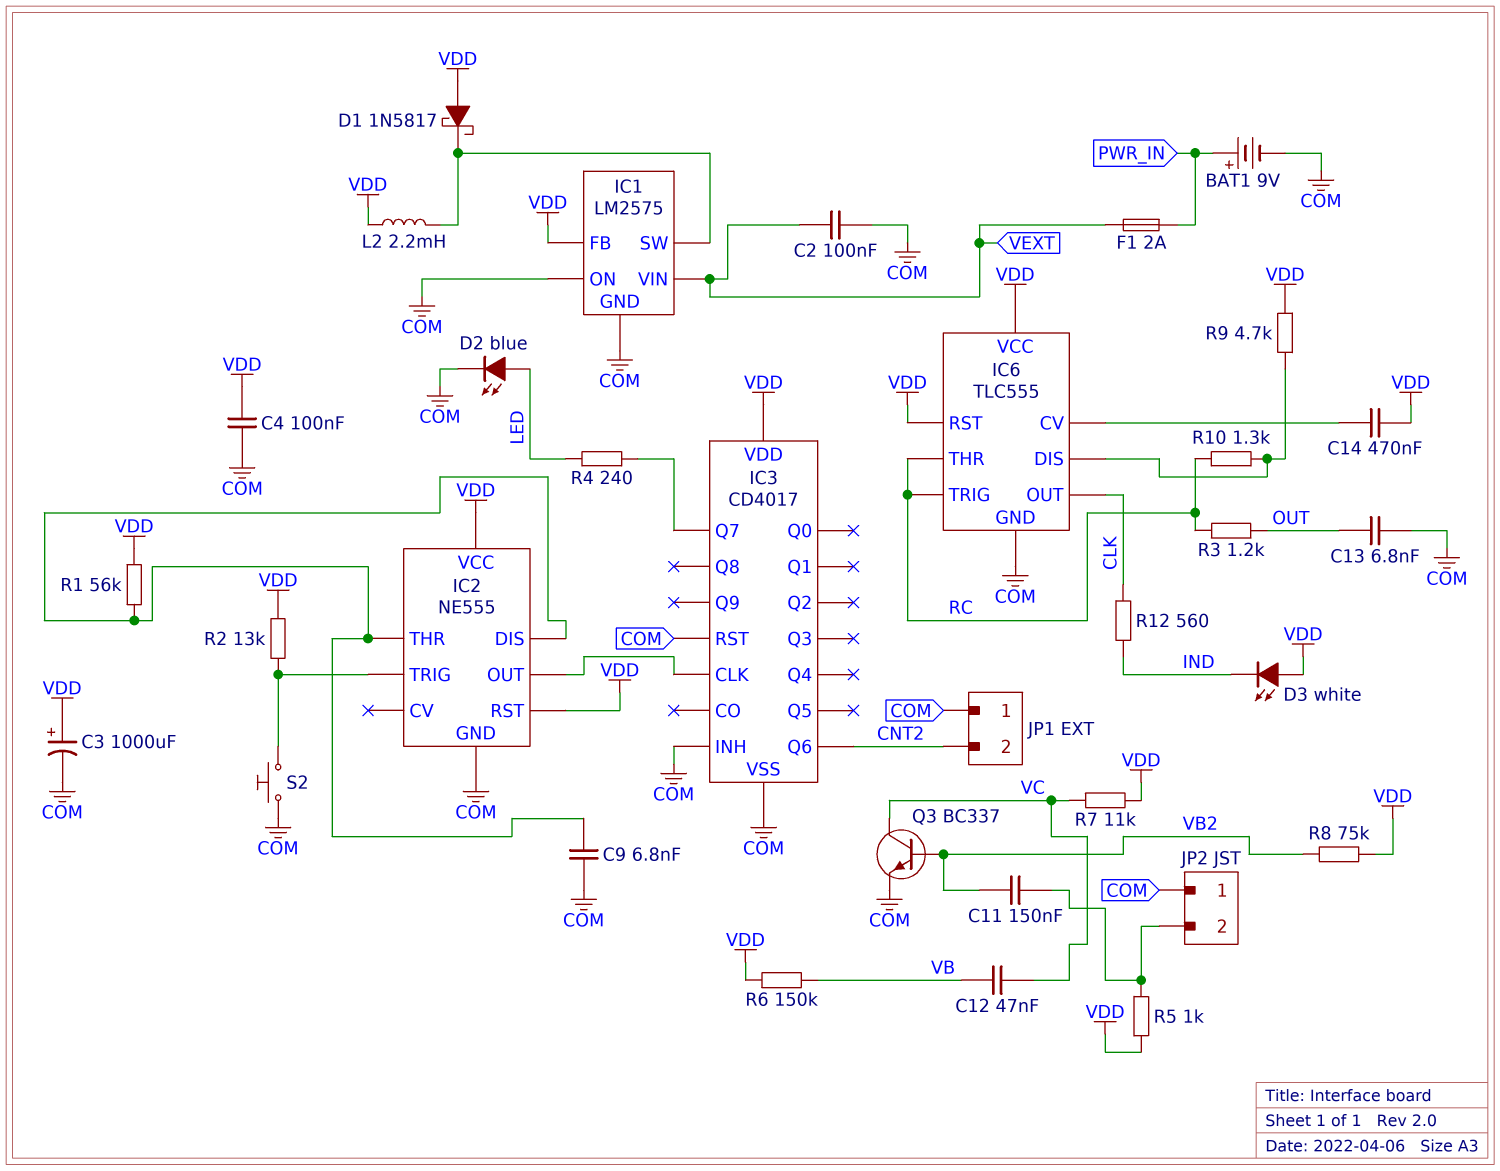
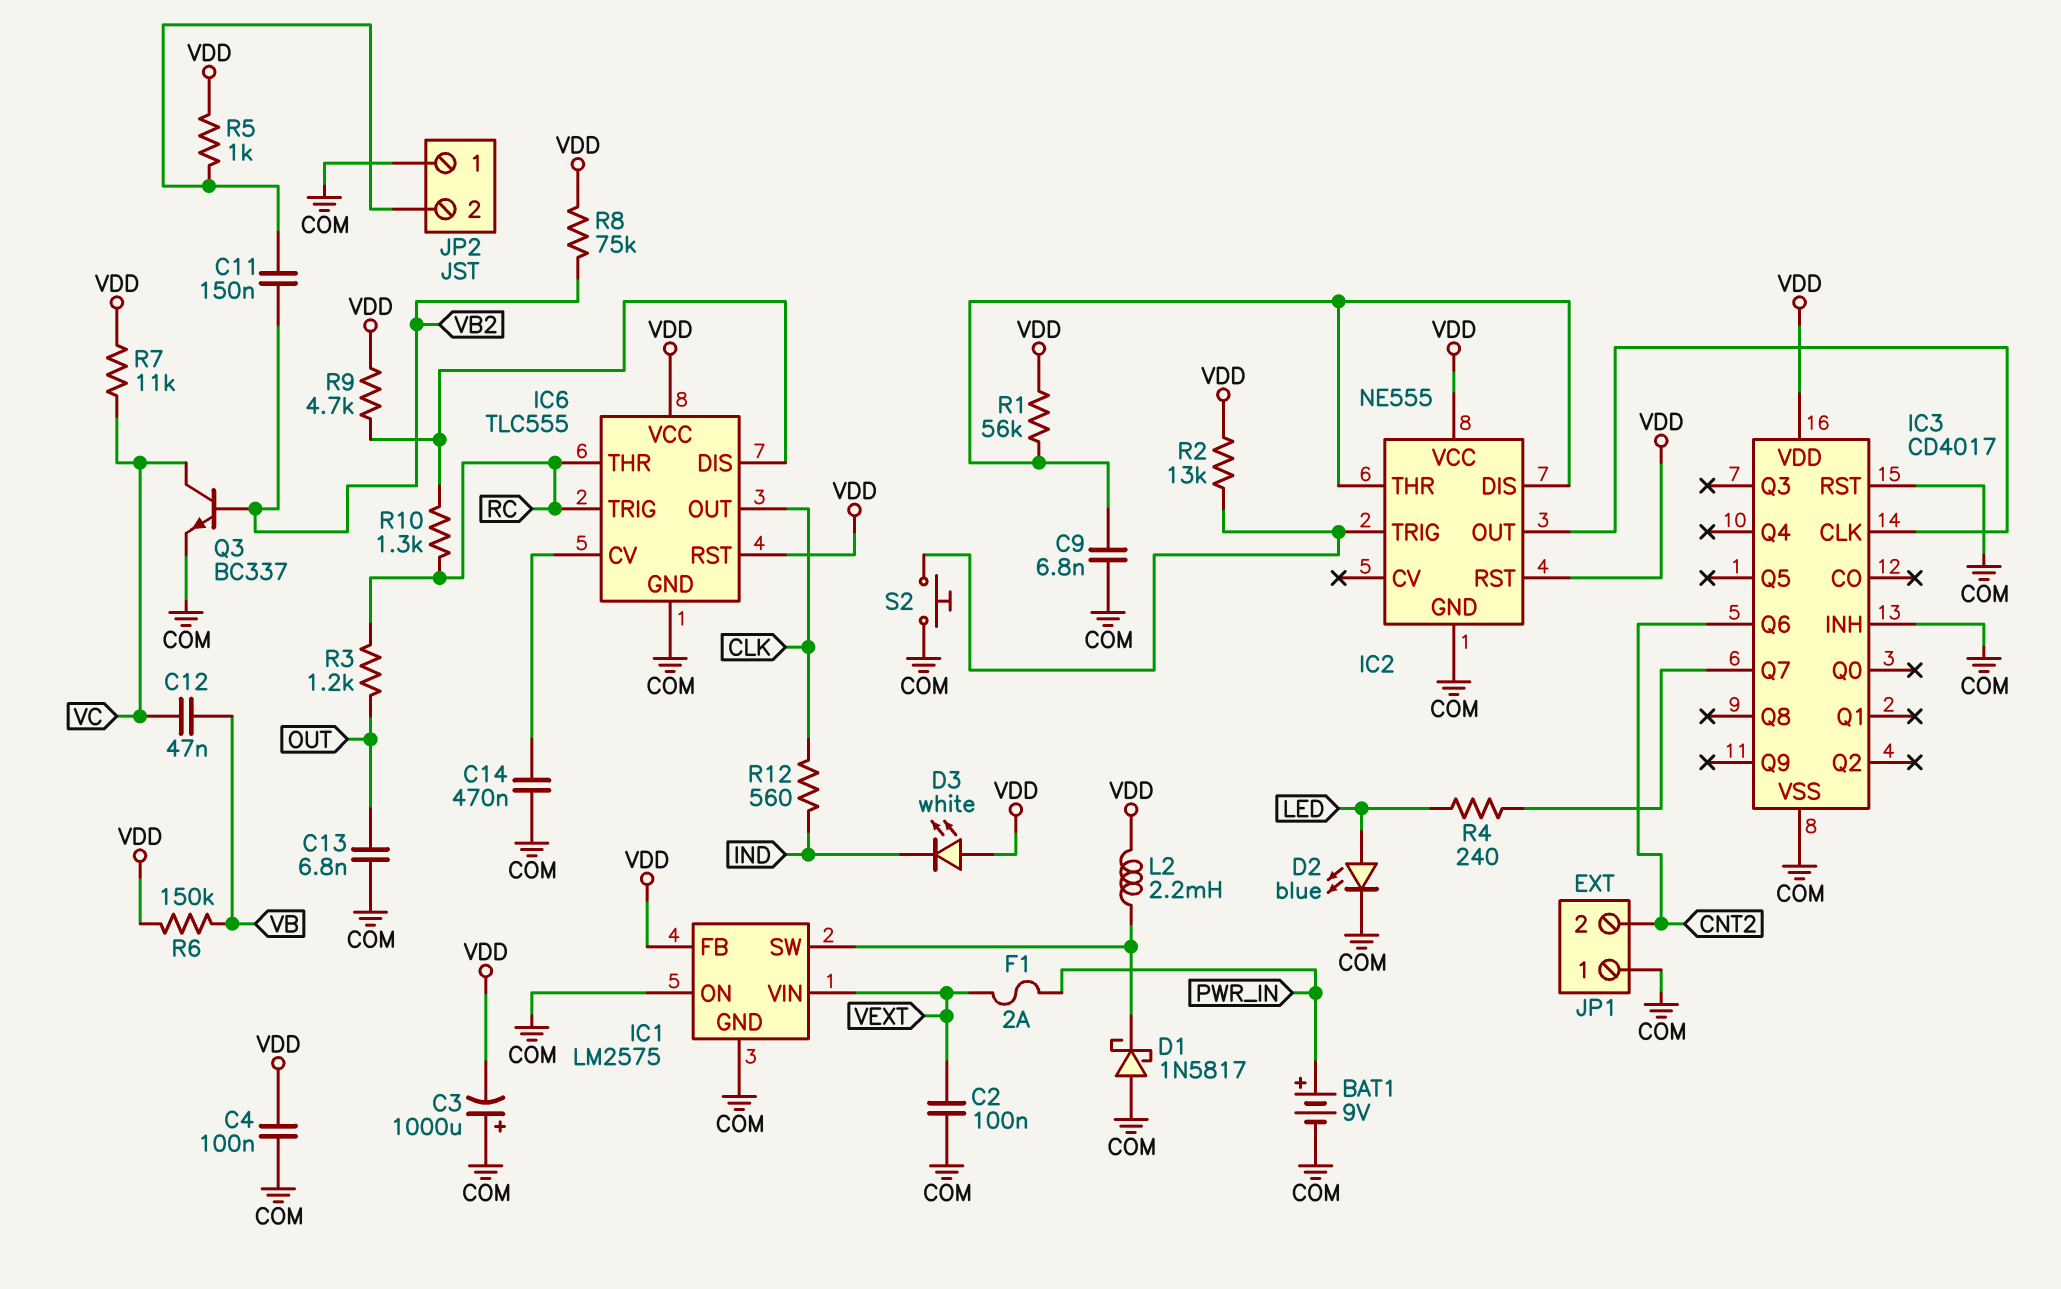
C3: 1000uF (plus VDD, minus COM) -> 1000uF (plus COM, minus VDD)
C14: 470nF (IC6/CV, VDD) -> 470nF (COM, IC6/CV)
D1: schottky 1N5817 (A VDD, K IC1/SW) -> schottky 1N5817 (A COM, K IC1/SW)

